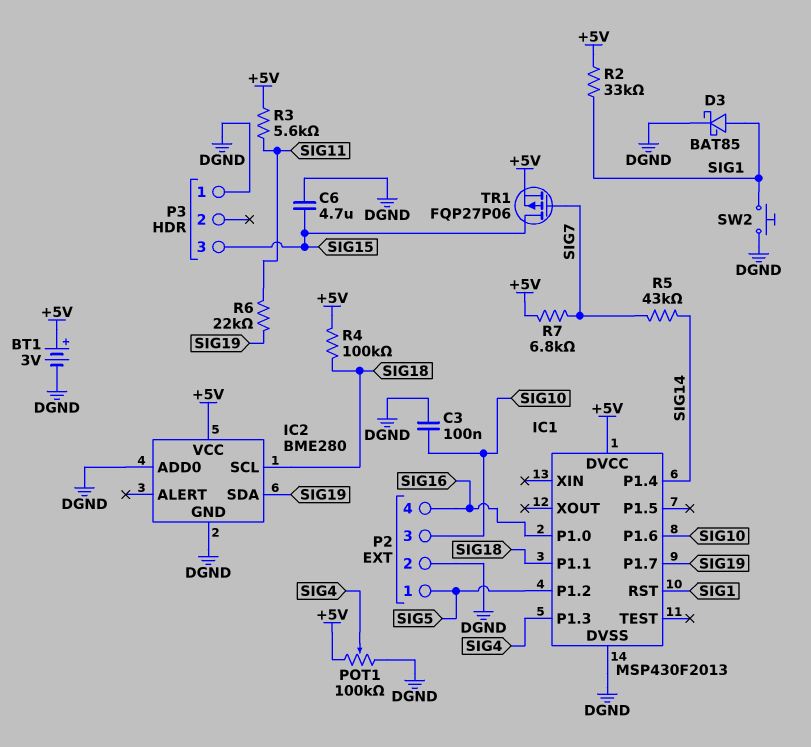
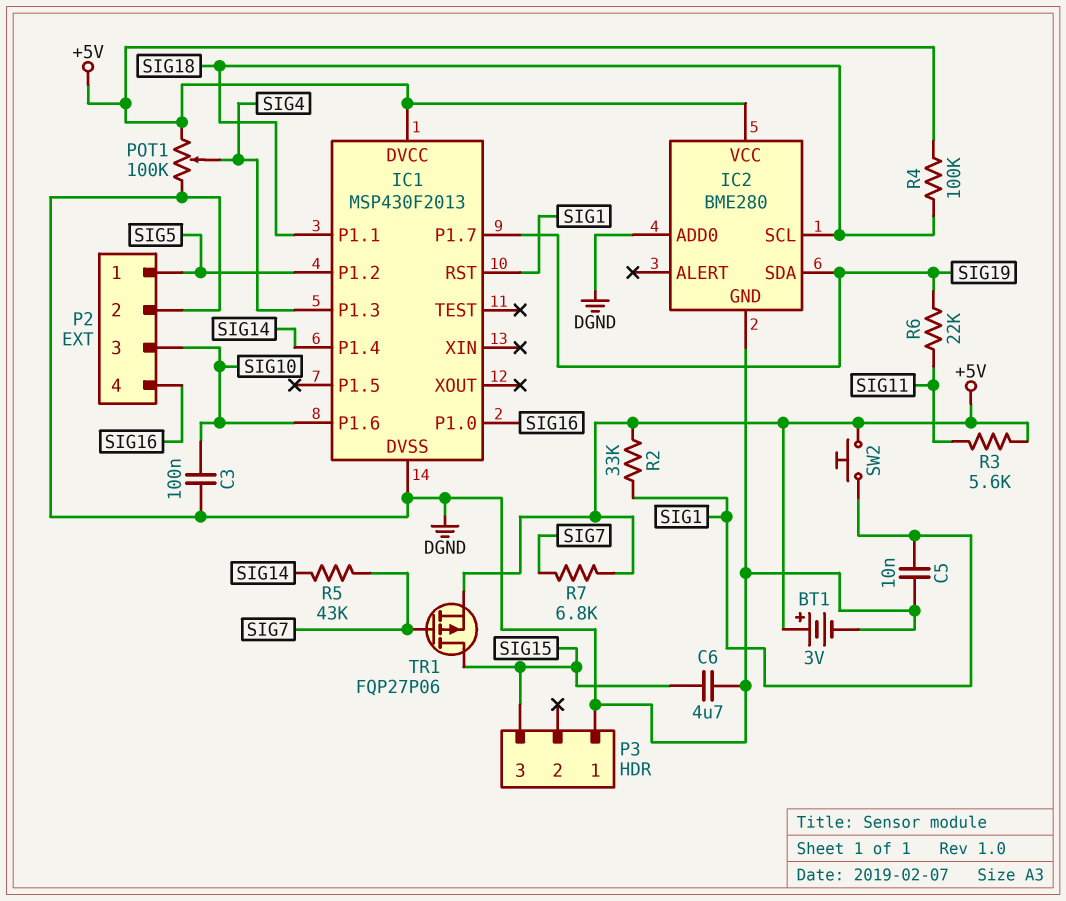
C5: none -> 10nF (DGND, SIG1)
D3: schottky BAT85 (A SIG1, K DGND) -> none
SW2: button (DGND, SIG1) -> button (+5V, SIG1)

